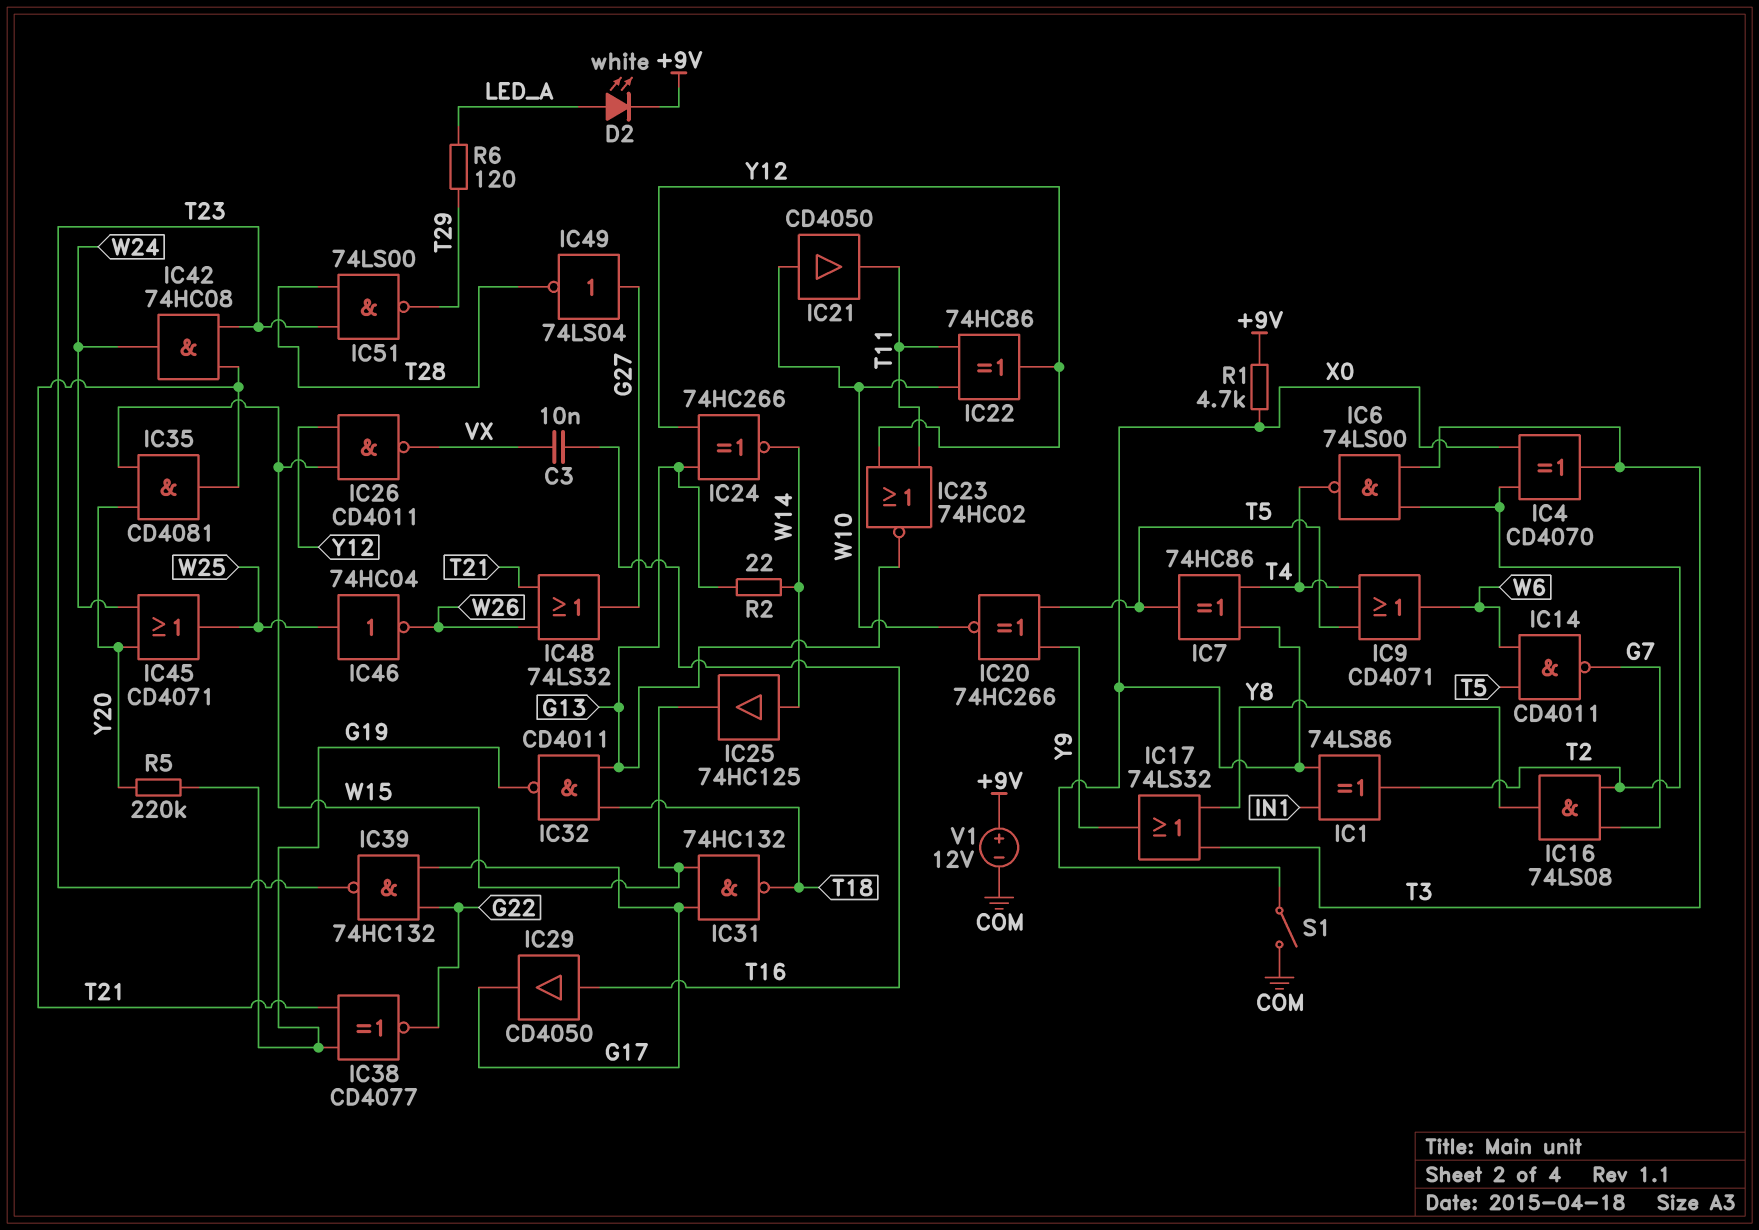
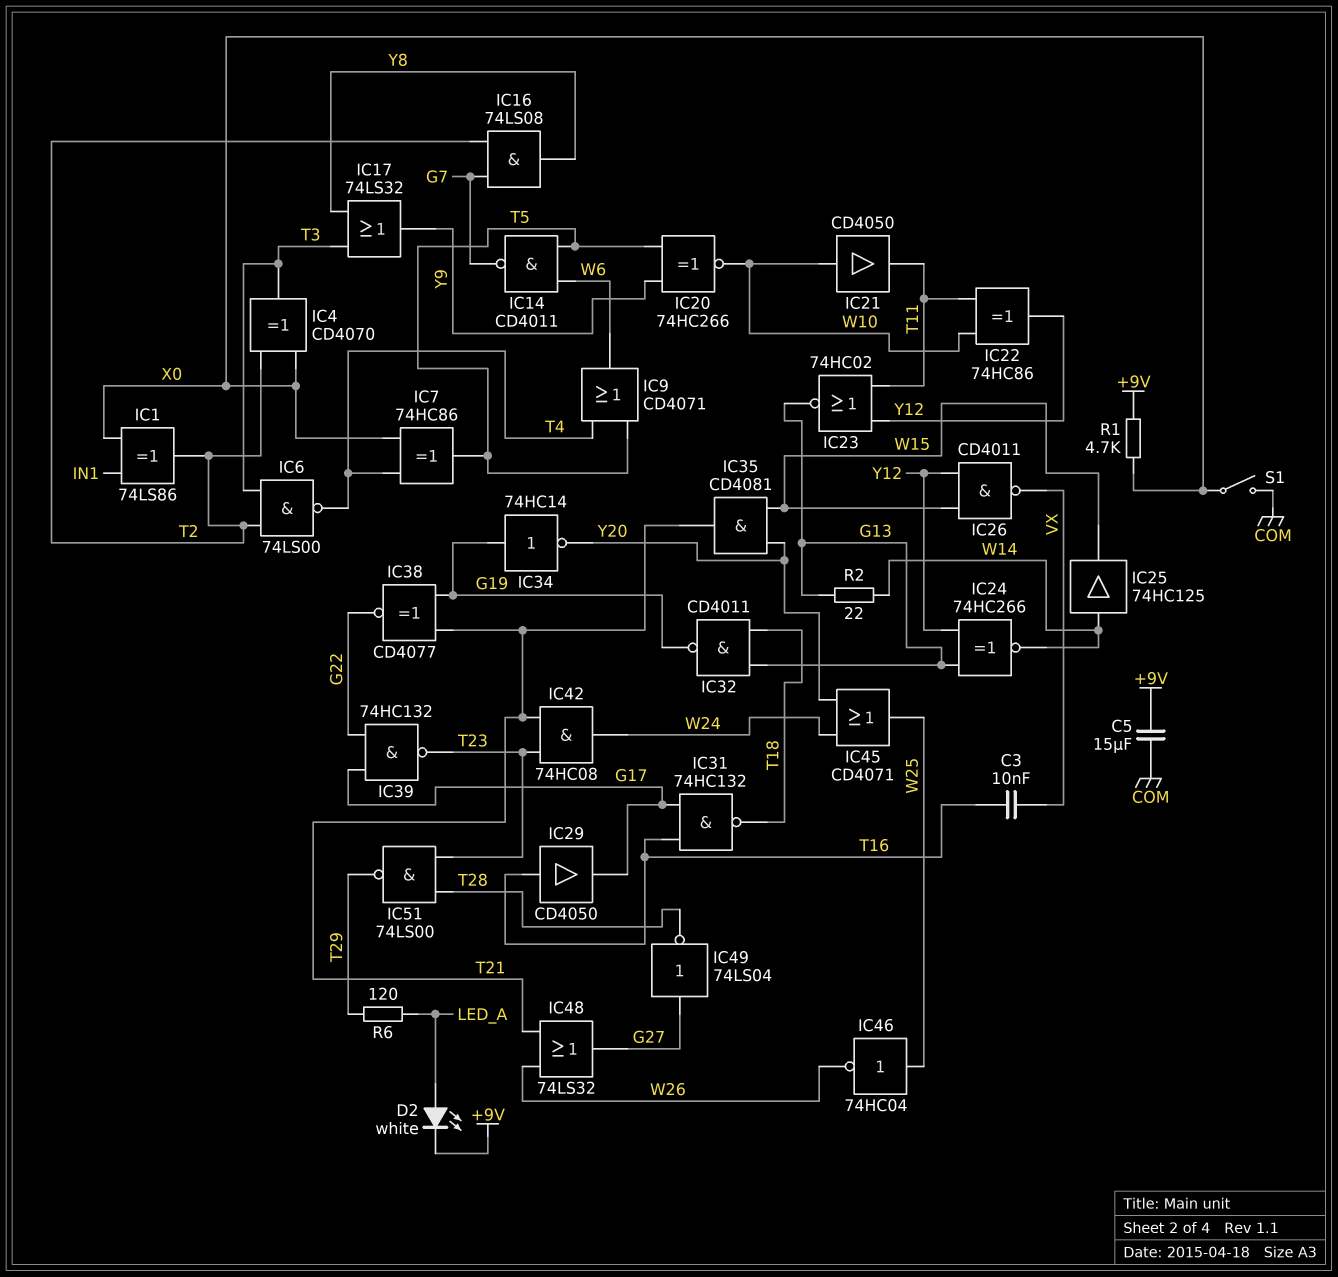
C5: none -> 15uF (+9V, COM)
IC31: NAND 74HC132 (in G17, in W15, out T18) -> NAND 74HC132 (in G17, in T16, out T18)
IC34: none -> NOT 74HC14 (in G19, out Y20)
R5: 220k (G19, Y20) -> none
V1: 12V (plus +9V, minus COM) -> none

